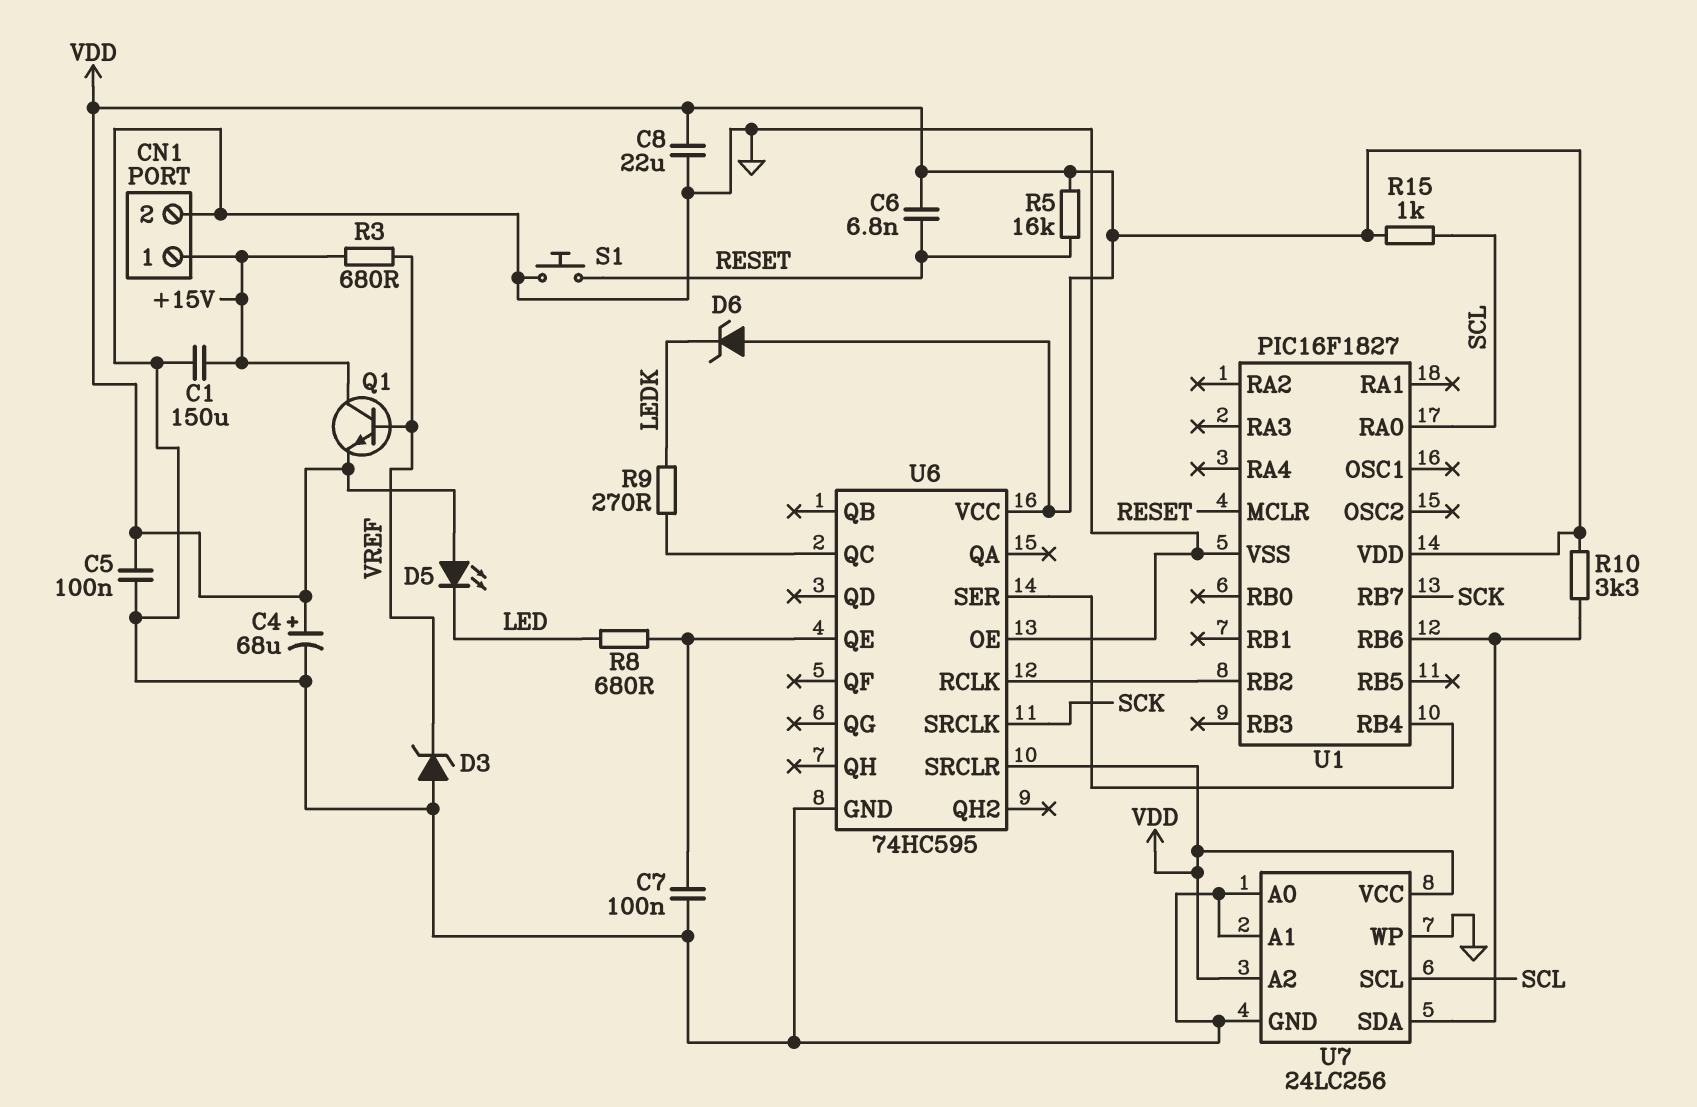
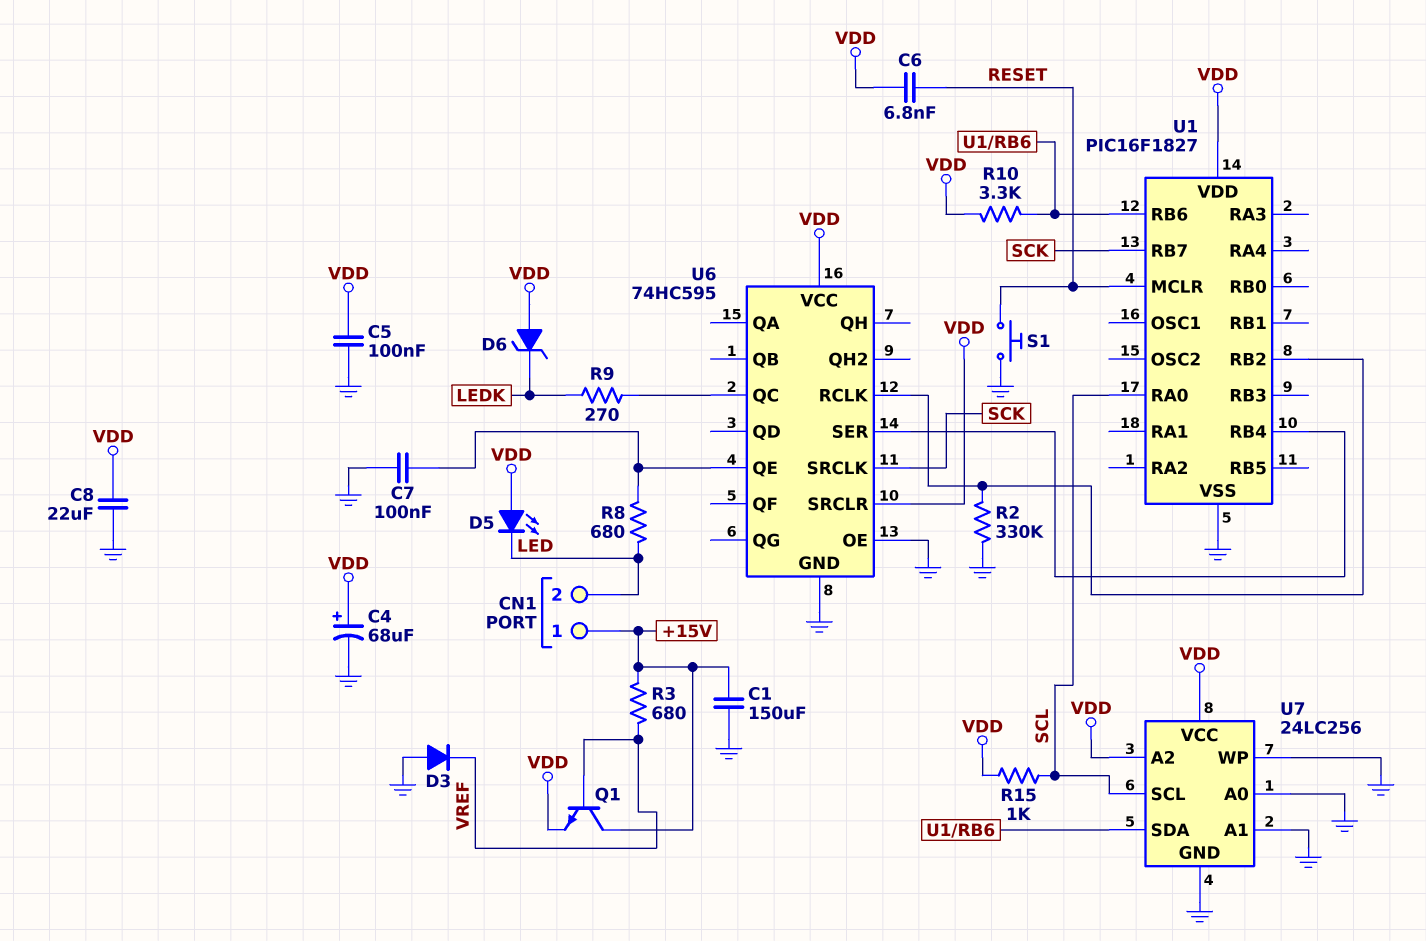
CN1 pin 2: GND -> LED
D3: zener (A GND, K VREF) -> diode (A GND, K VREF)
R2: none -> 330k (GND, U1/RB2)
R5: 16k (RESET, VDD) -> none

